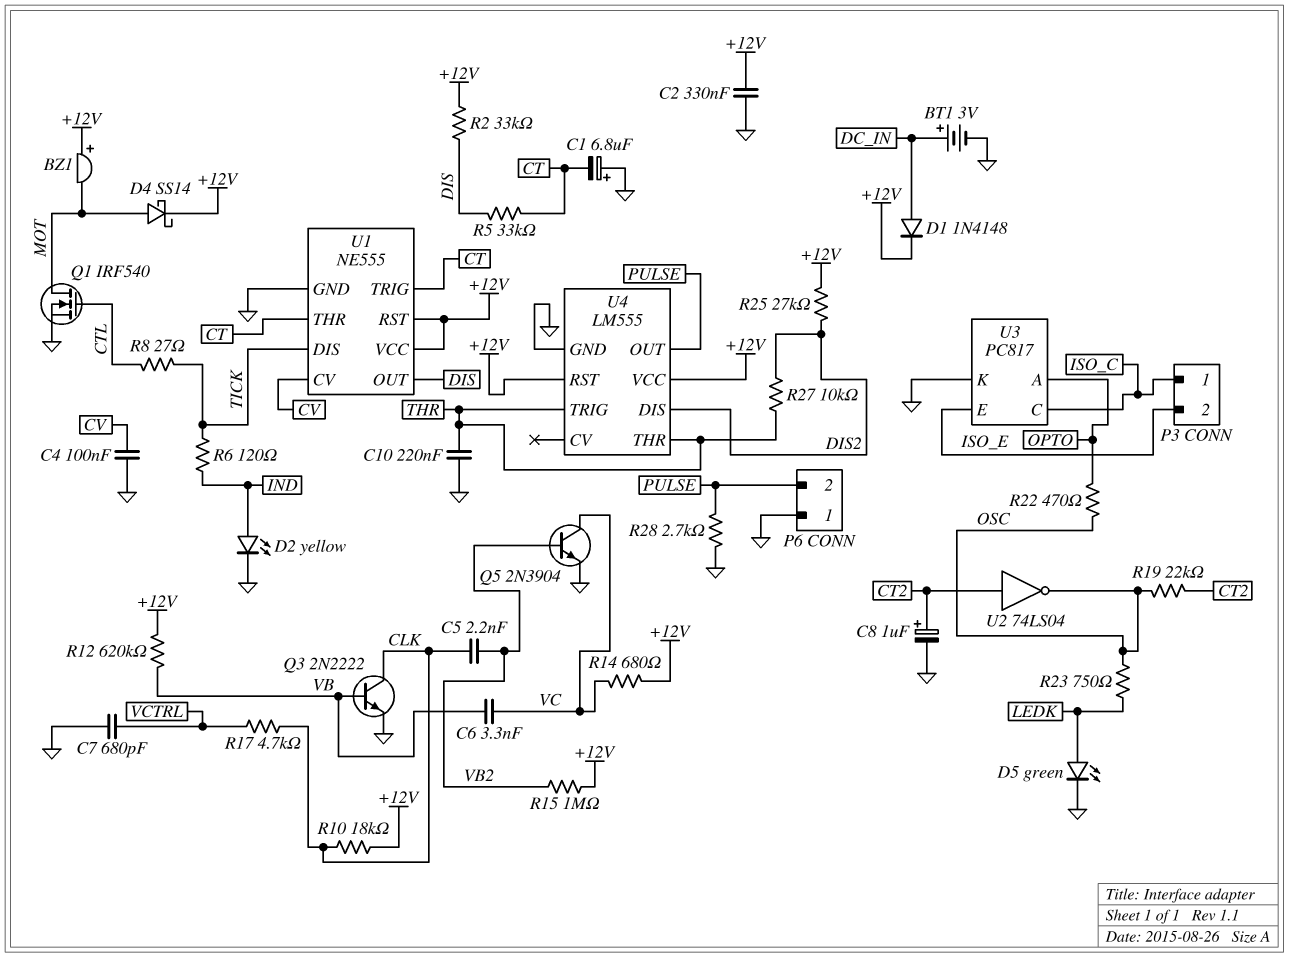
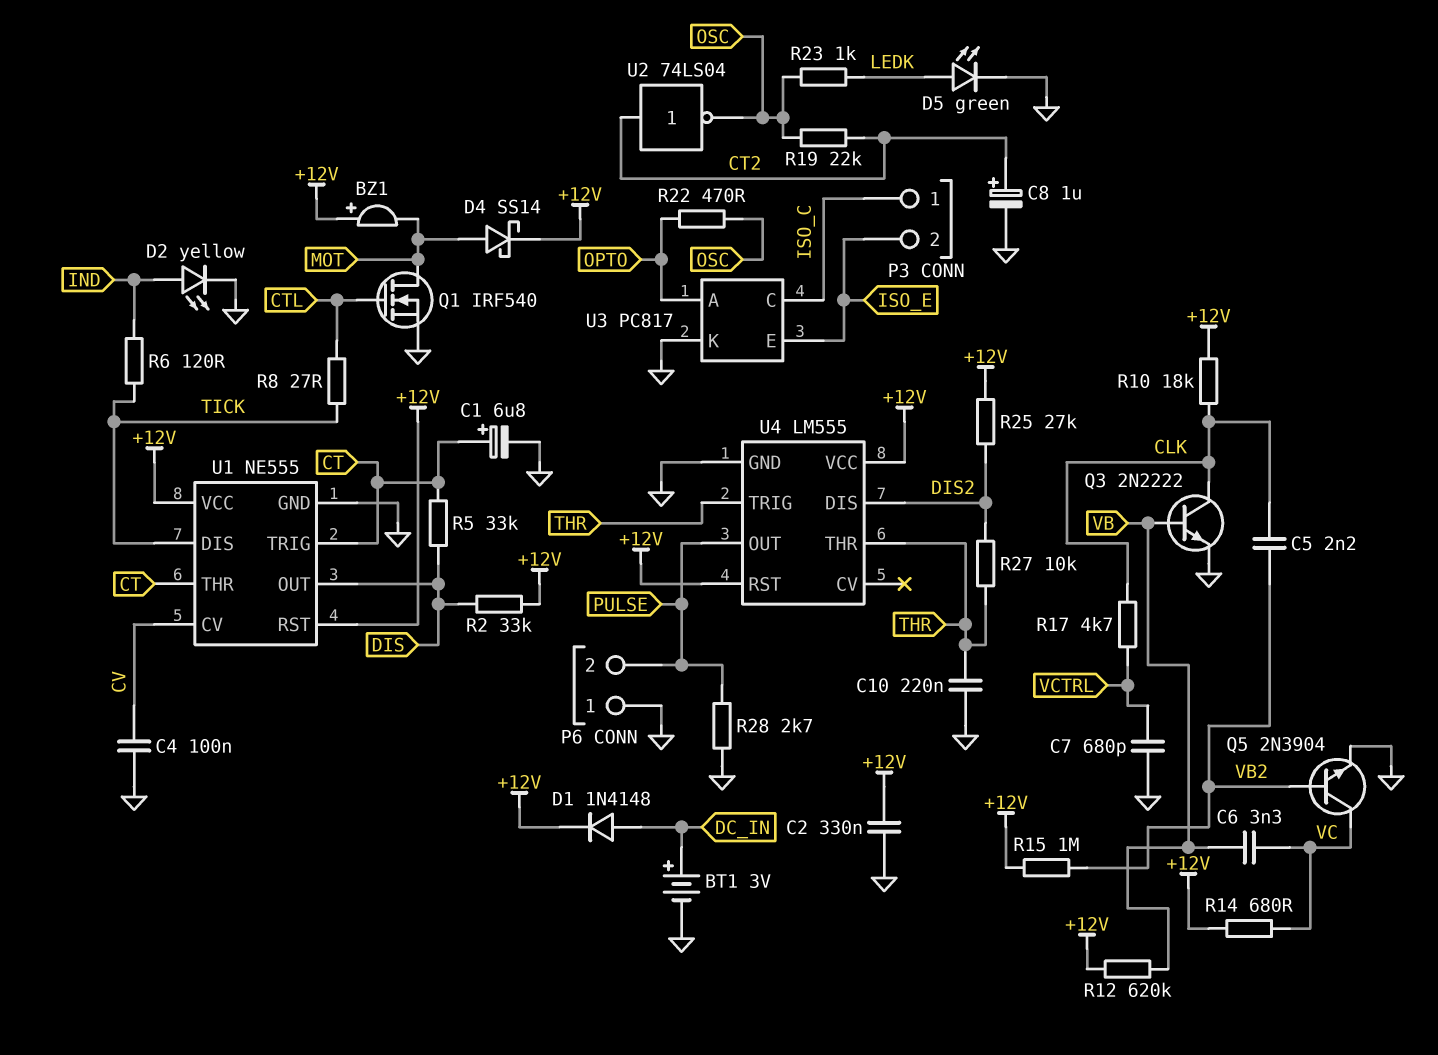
C1: 6.8uF (plus GND, minus CT) -> 6.8uF (plus CT, minus GND)
R23: 750 (LEDK, OSC) -> 1k (LEDK, OSC)

